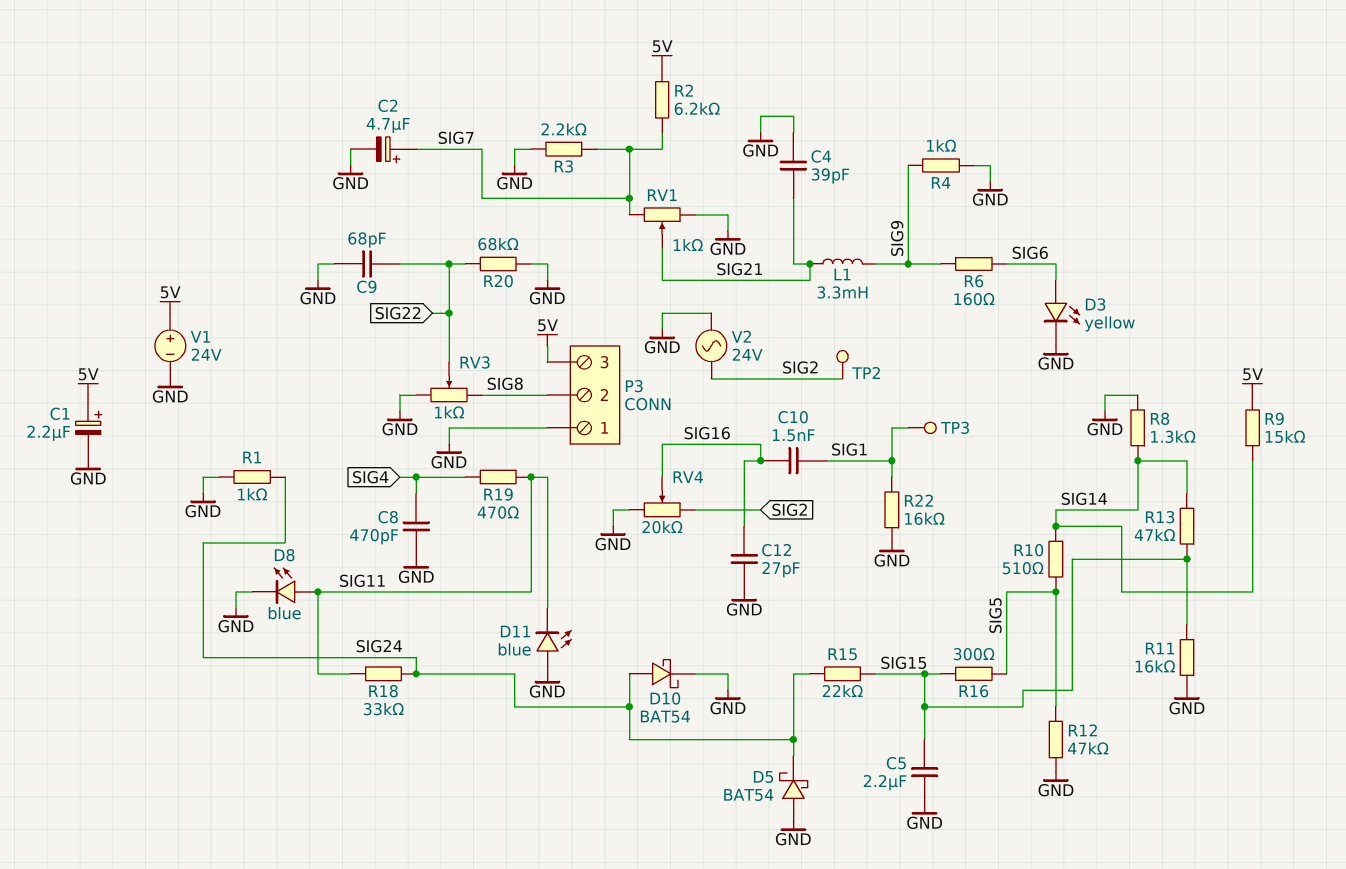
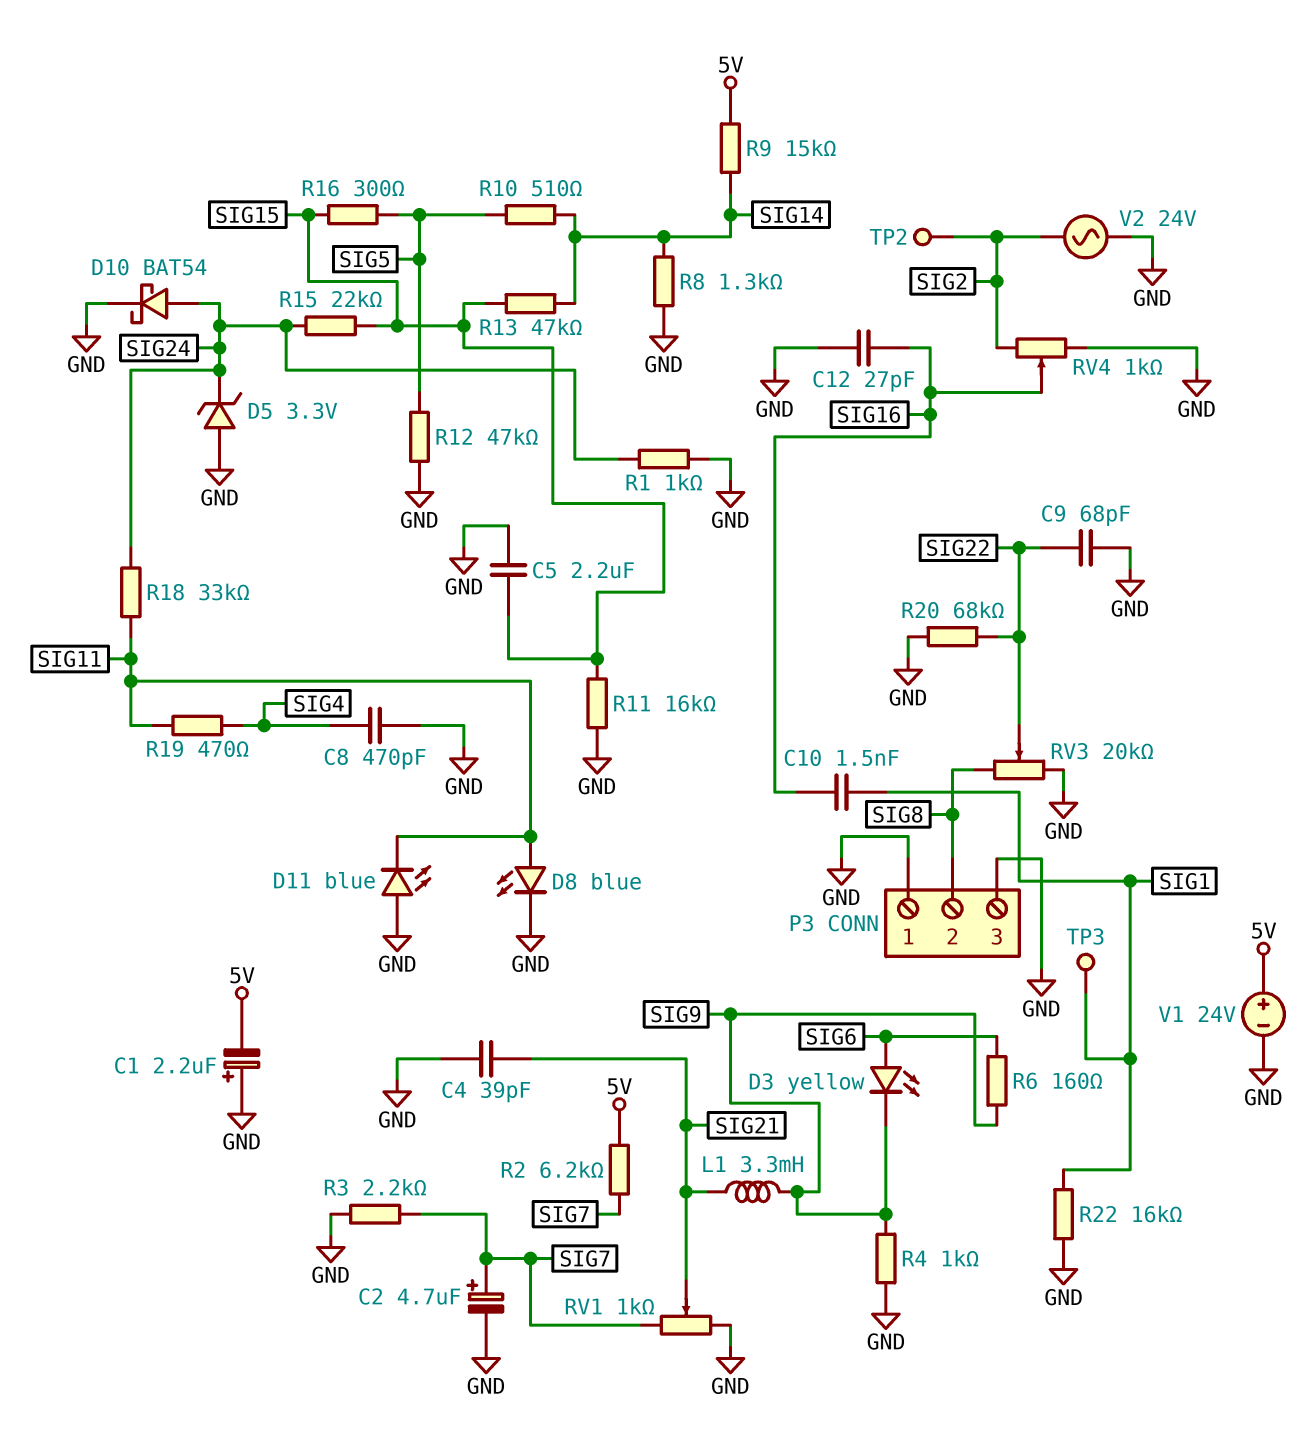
C1: 2.2uF (plus 5V, minus GND) -> 2.2uF (plus GND, minus 5V)
D3: LED yellow (A SIG6, K GND) -> LED yellow (A SIG6, K SIG9)
D5: schottky BAT54 (A GND, K SIG24) -> zener 3.3V (A GND, K SIG24)
P3 pin 3: 5V -> GND
RV3: 1k (GND, SIG8, wiper SIG22) -> 20k (GND, SIG8, wiper SIG22)
RV4: 20k (GND, SIG2, wiper SIG16) -> 1k (GND, SIG2, wiper SIG16)

